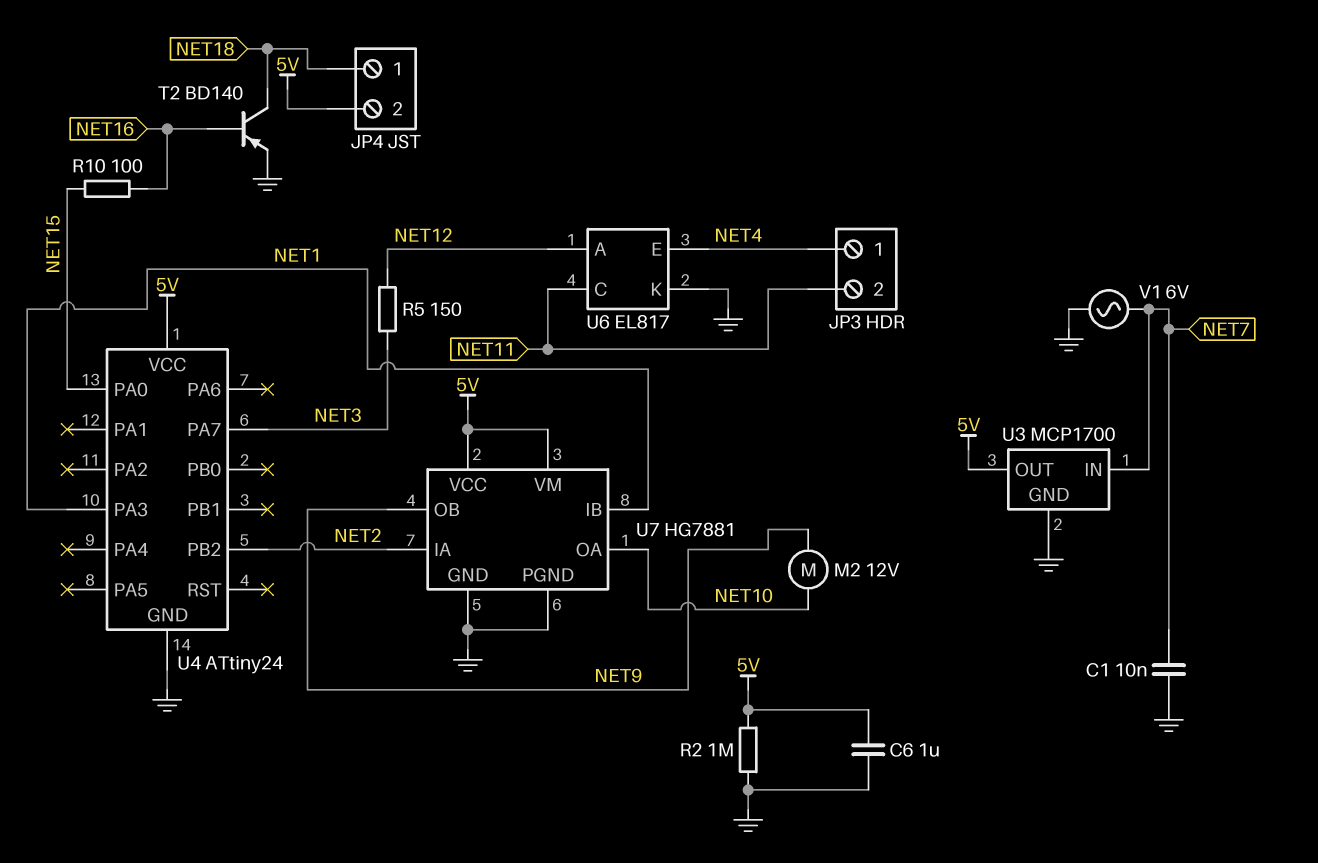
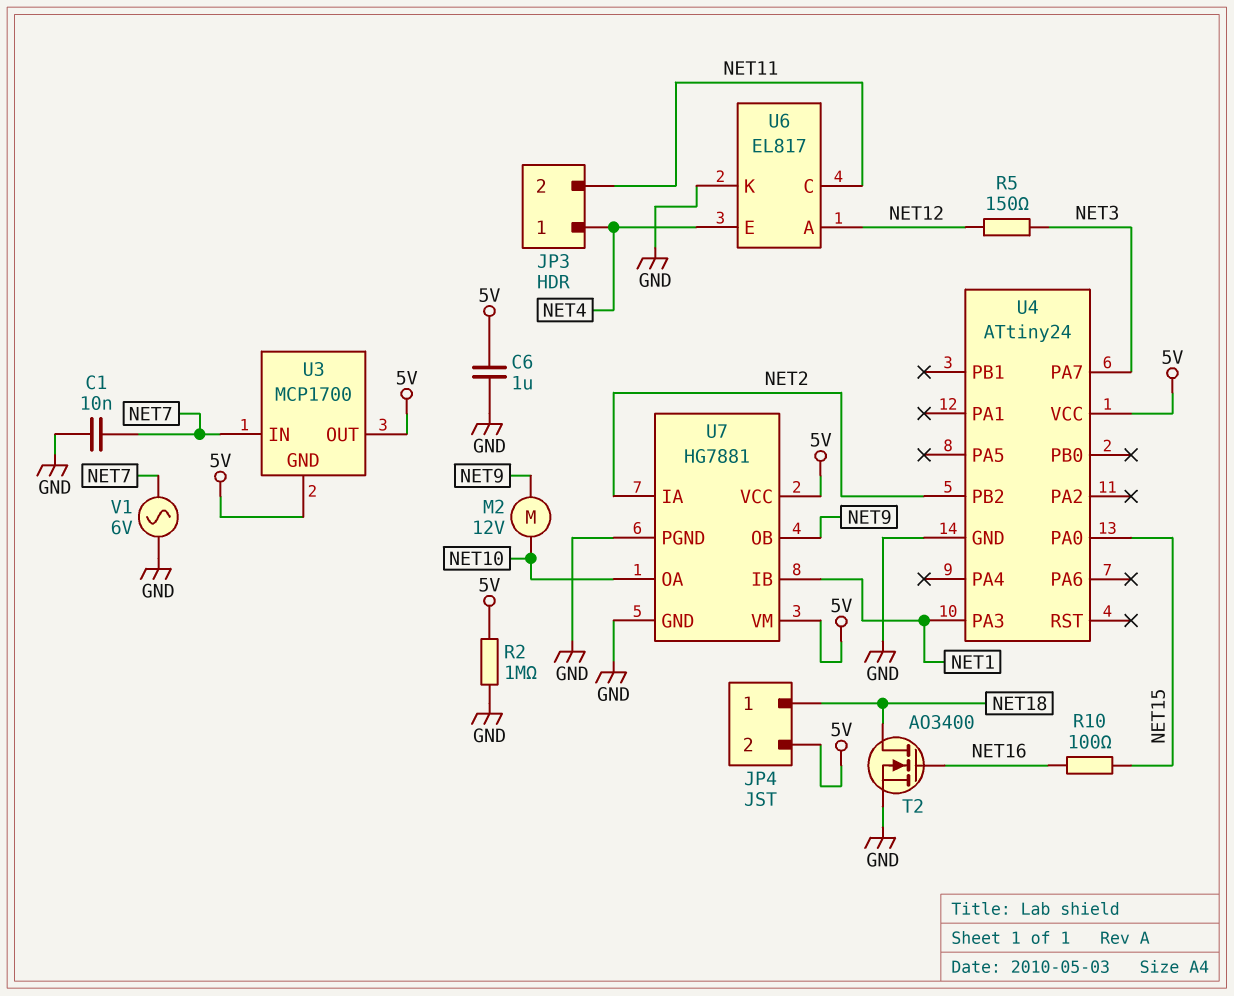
T2: PNP BD140 (B NET16, C NET18, E GND) -> NMOS AO3400 (G NET16, D NET18, S GND)
U3 pin GND: GND -> 5V

